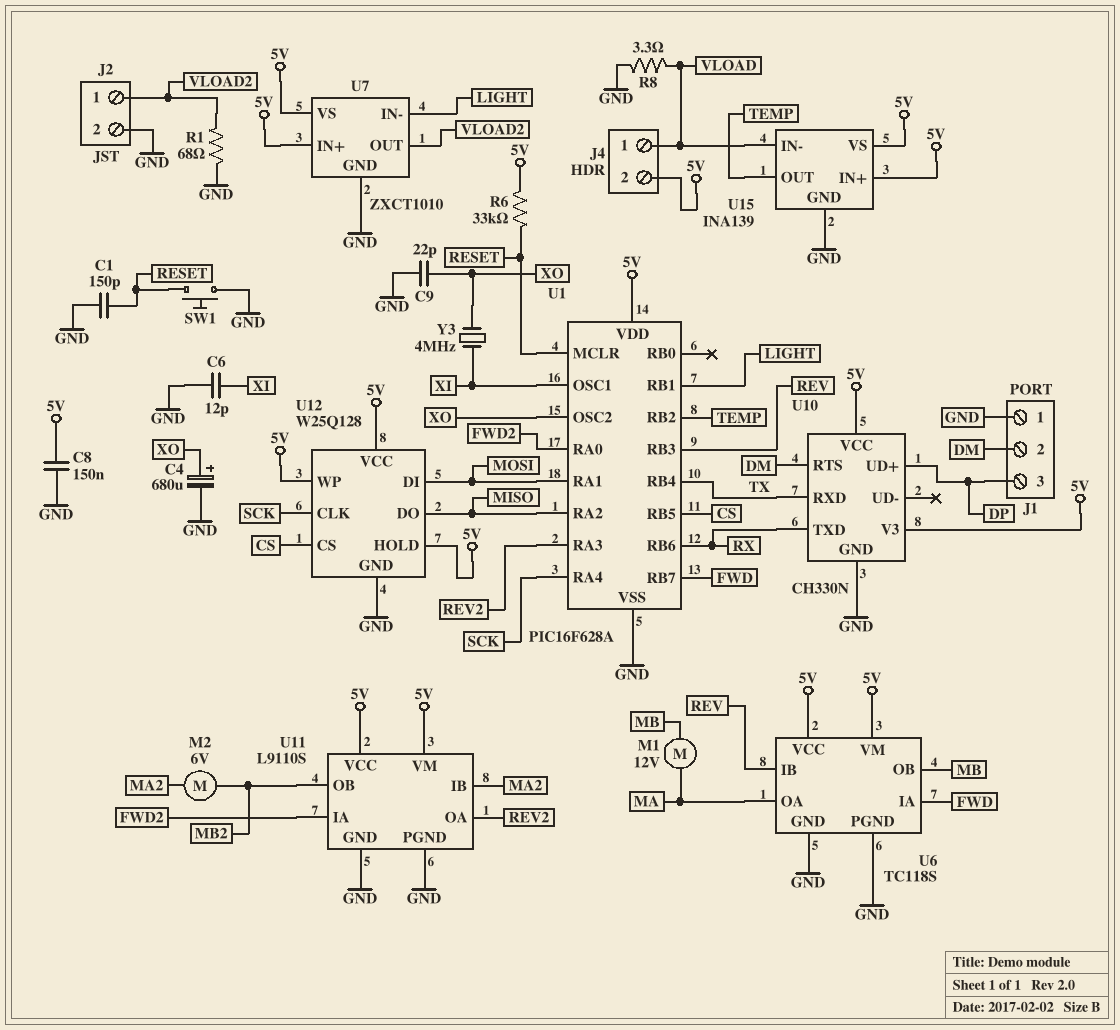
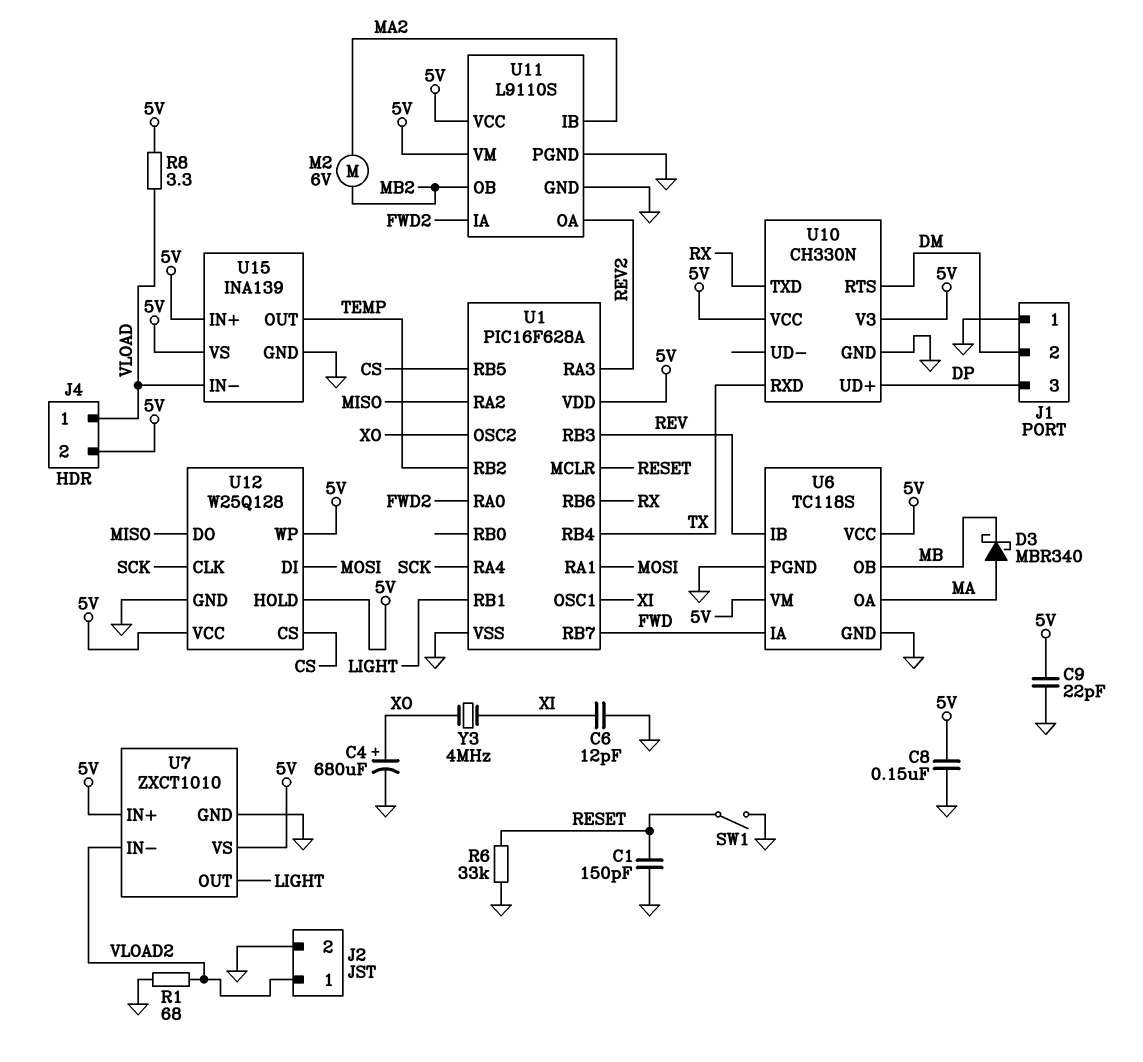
C9: 22pF (GND, XO) -> 22pF (5V, GND)
D3: none -> schottky MBR340 (A MA, K MB)
M1: motor 12V (MA, MB) -> none
R6: 33k (5V, RESET) -> 33k (GND, RESET)
R8: 3.3 (GND, VLOAD) -> 3.3 (5V, VLOAD)
SW1: button (GND, RESET) -> switch (GND, RESET)
U7 pin IN-: LIGHT -> VLOAD2
U7 pin OUT: VLOAD2 -> LIGHT

